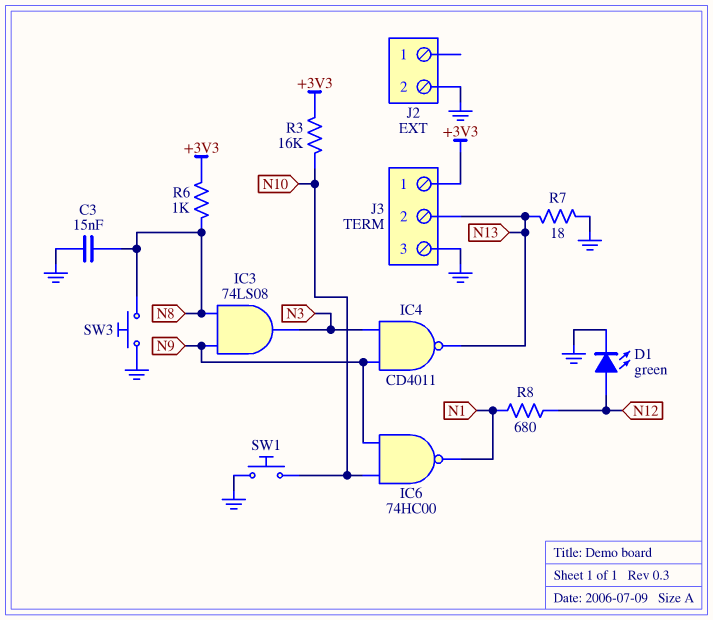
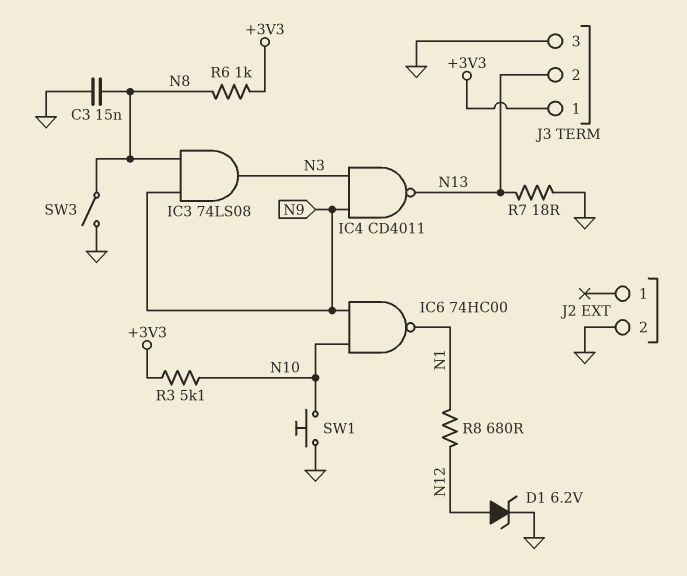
D1: LED green (A N12, K GND) -> zener 6.2V (A N12, K GND)
R3: 16k (+3V3, N10) -> 5.1k (+3V3, N10)
SW3: button (GND, N8) -> switch (GND, N8)

